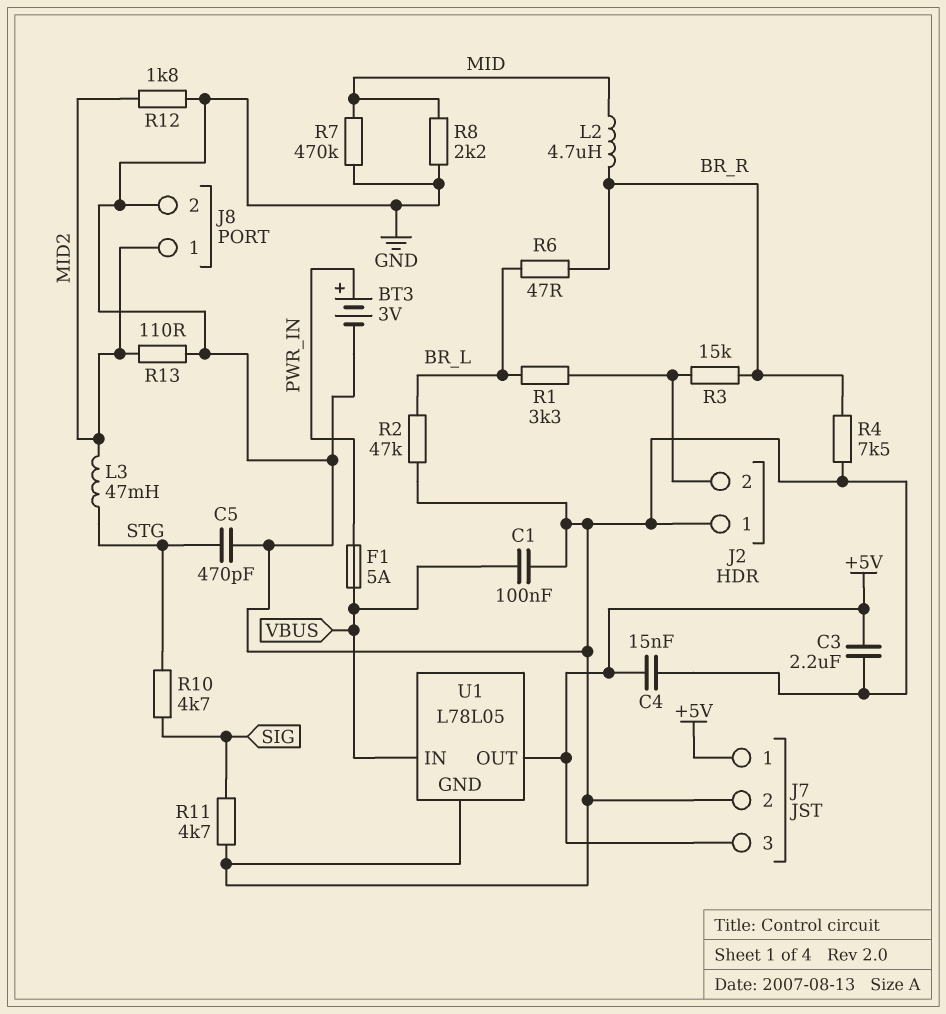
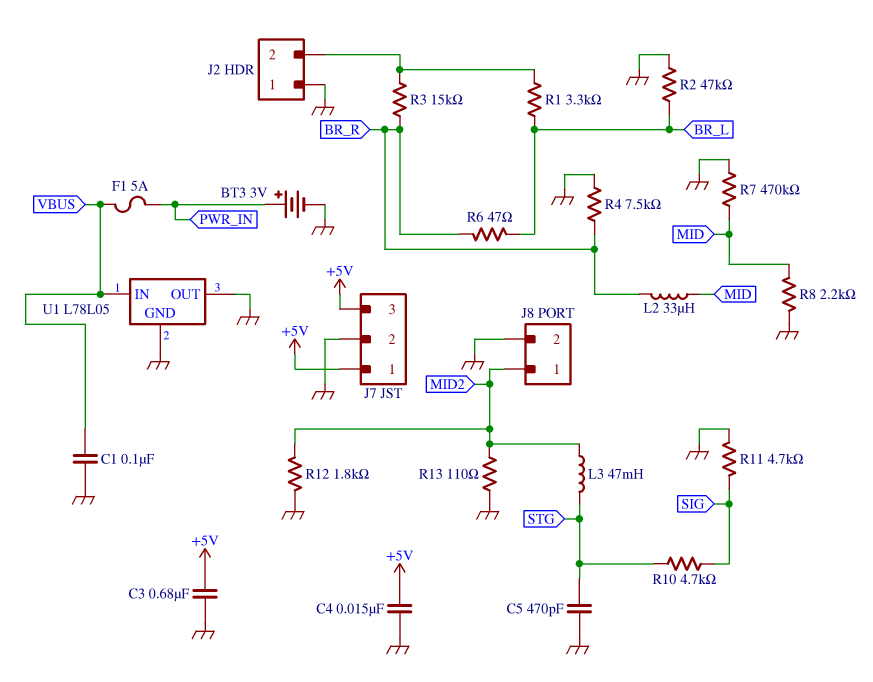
C3: 2.2uF (+5V, GND) -> 680nF (+5V, GND)
L2: 4.7uH (BR_R, MID) -> 33uH (BR_R, MID)
U1 pin OUT: +5V -> GND

